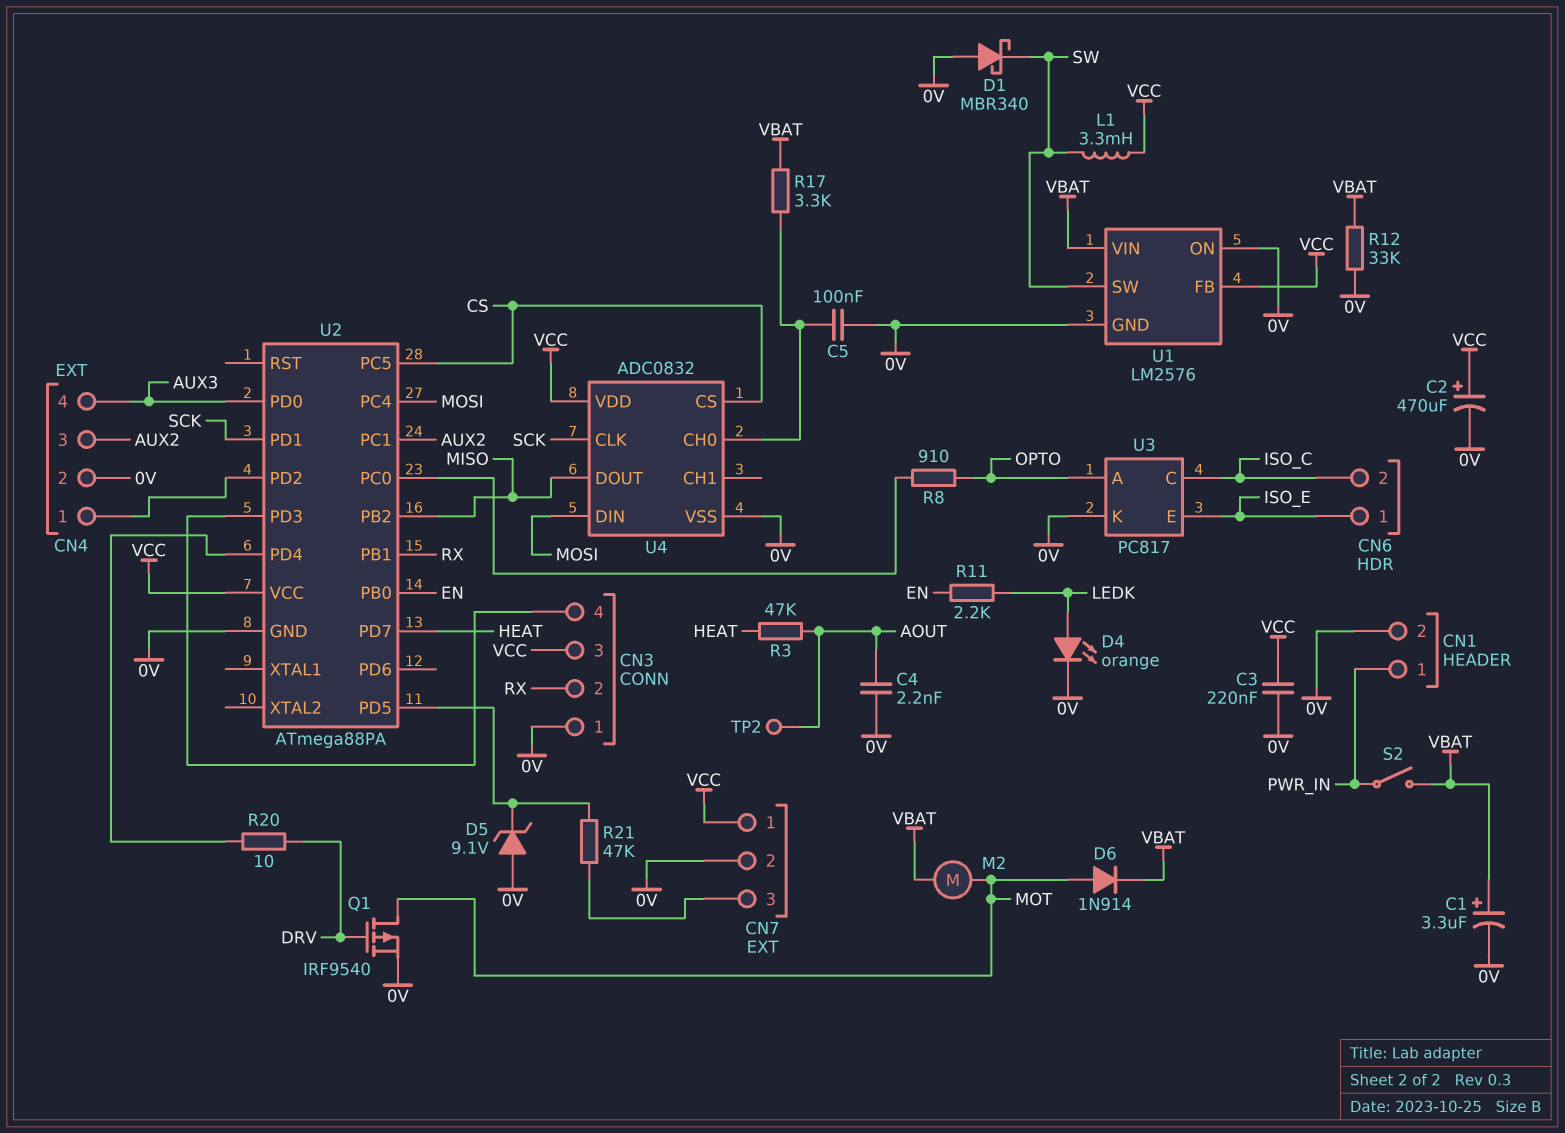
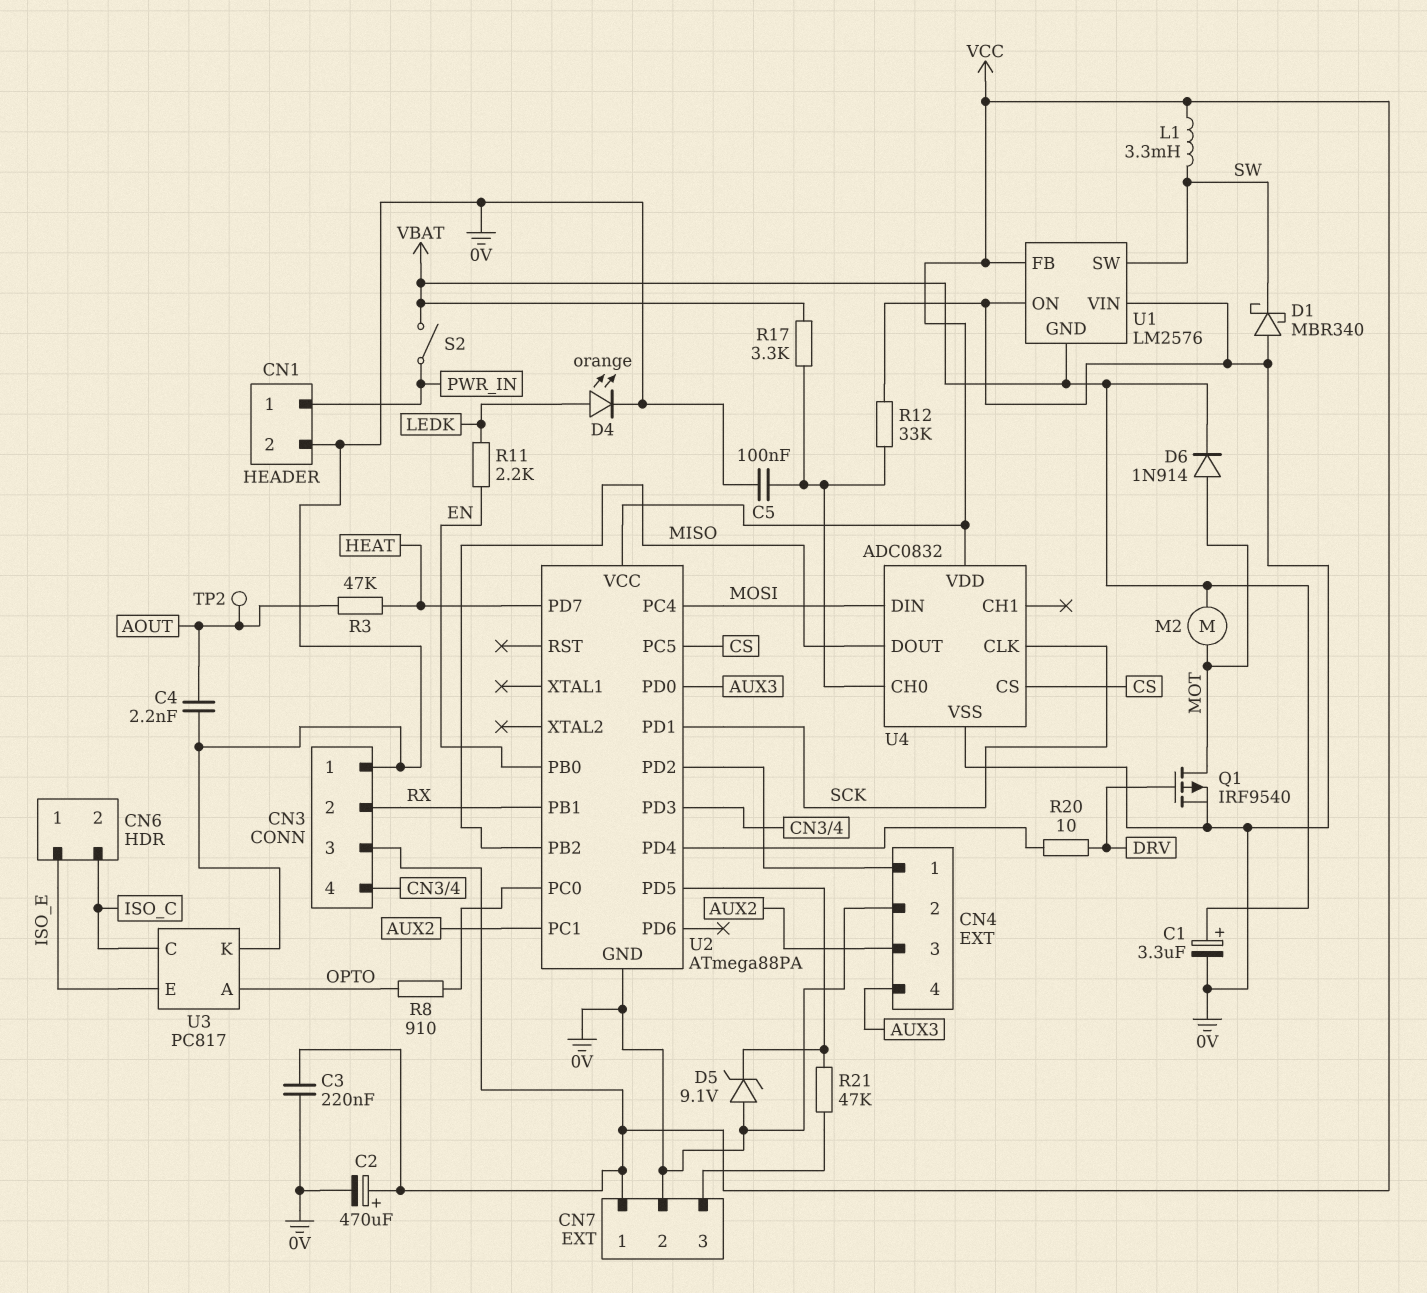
R12: 33k (0V, VBAT) -> 33k (0V, U4/CH0)
U1 pin GND: 0V -> VBAT
U1 pin VIN: VBAT -> 0V

